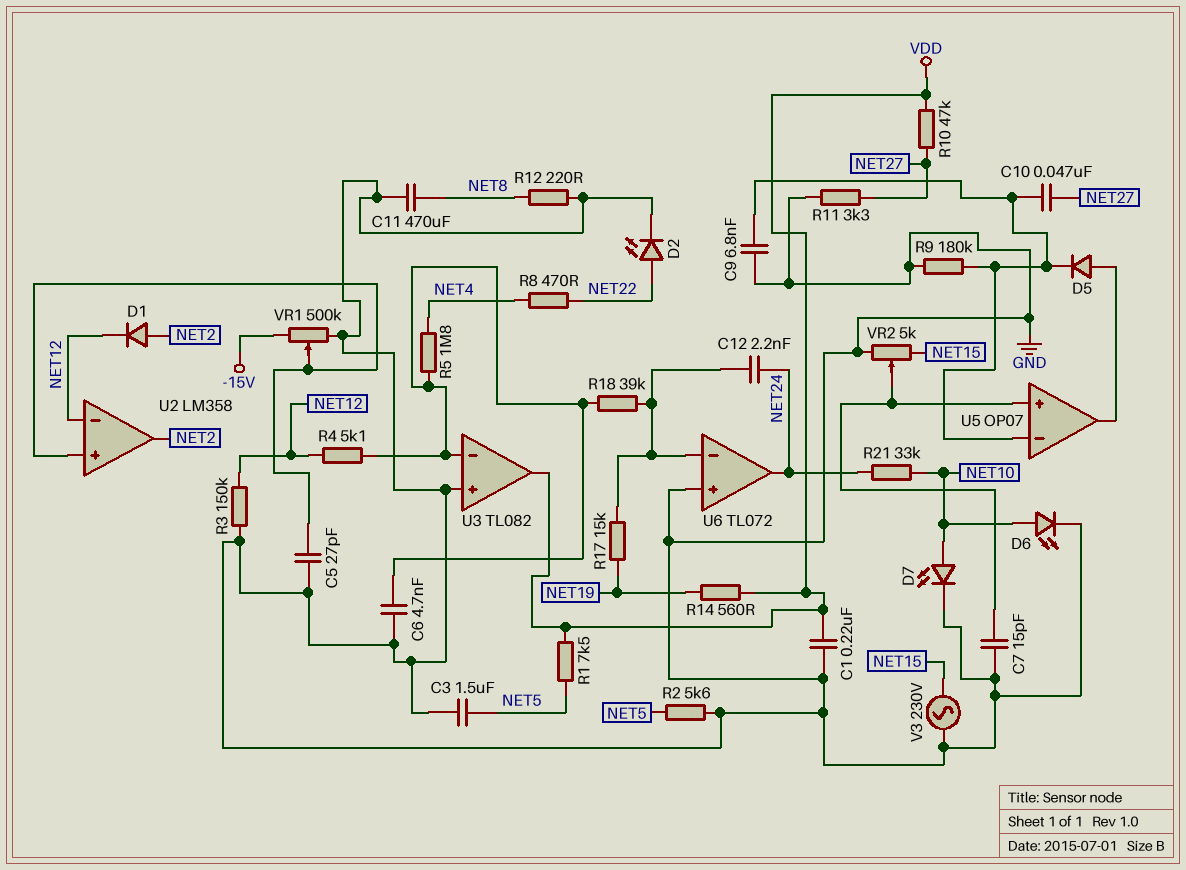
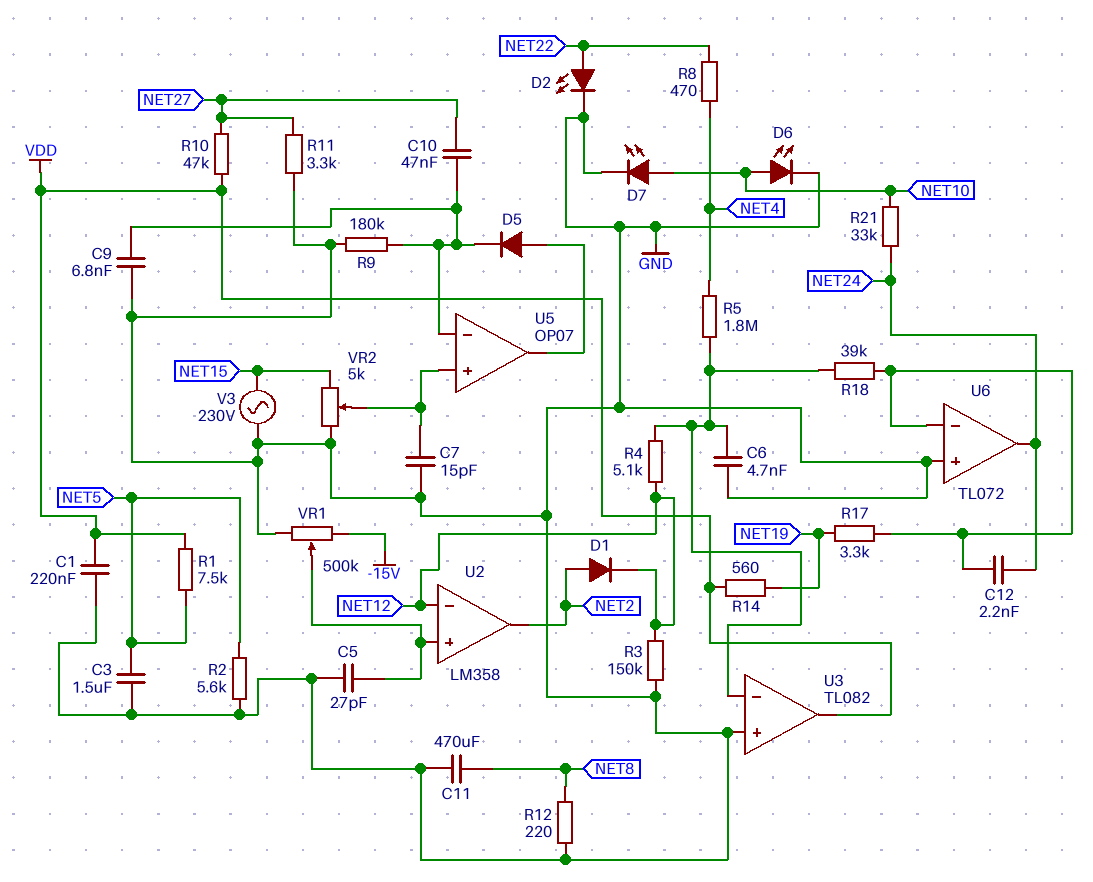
R17: 15k (NET19, U6/in-) -> 3.3k (NET19, U6/in-)

